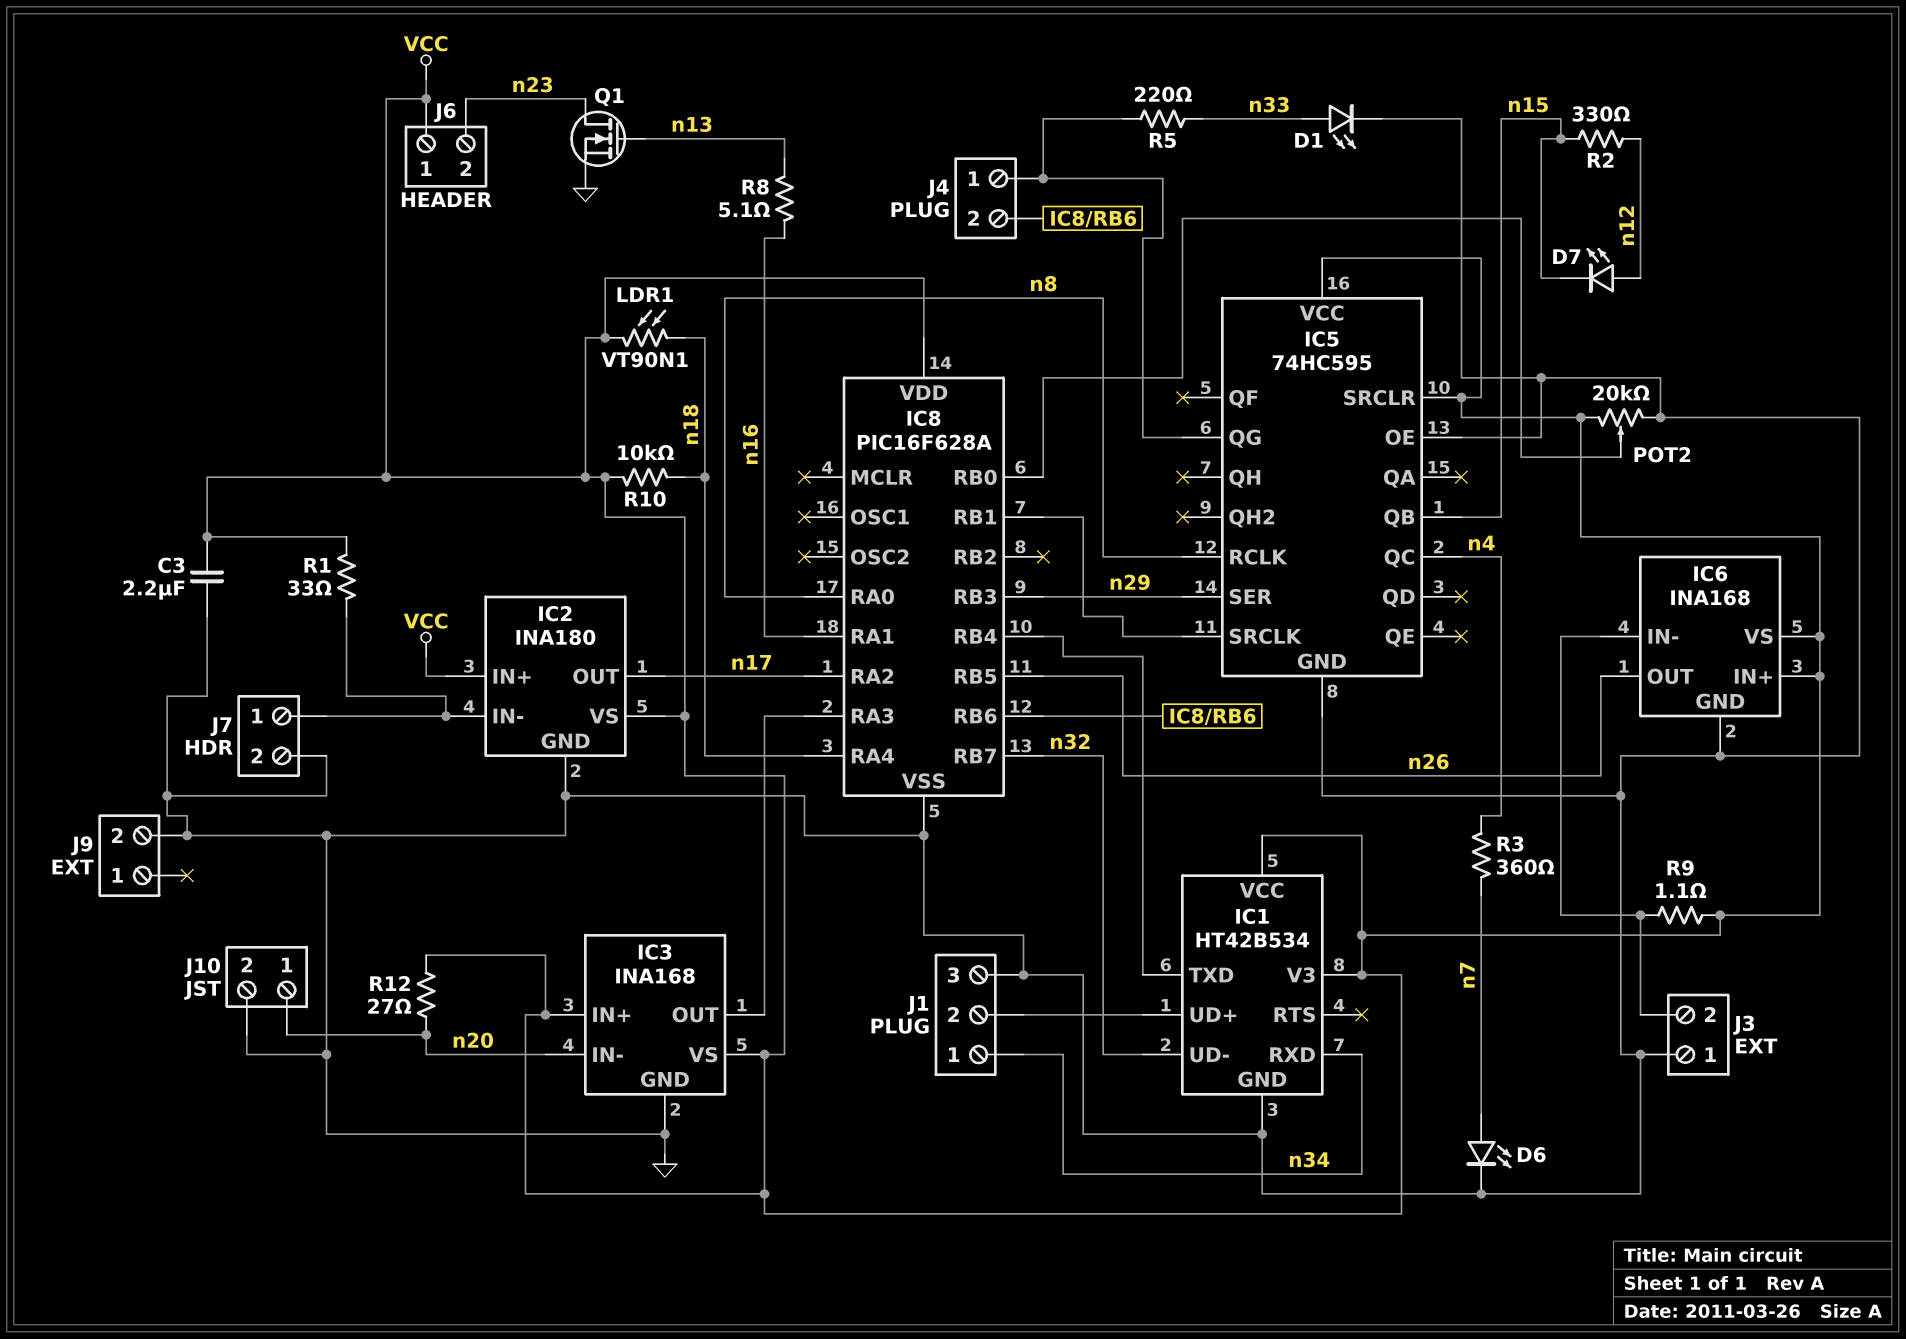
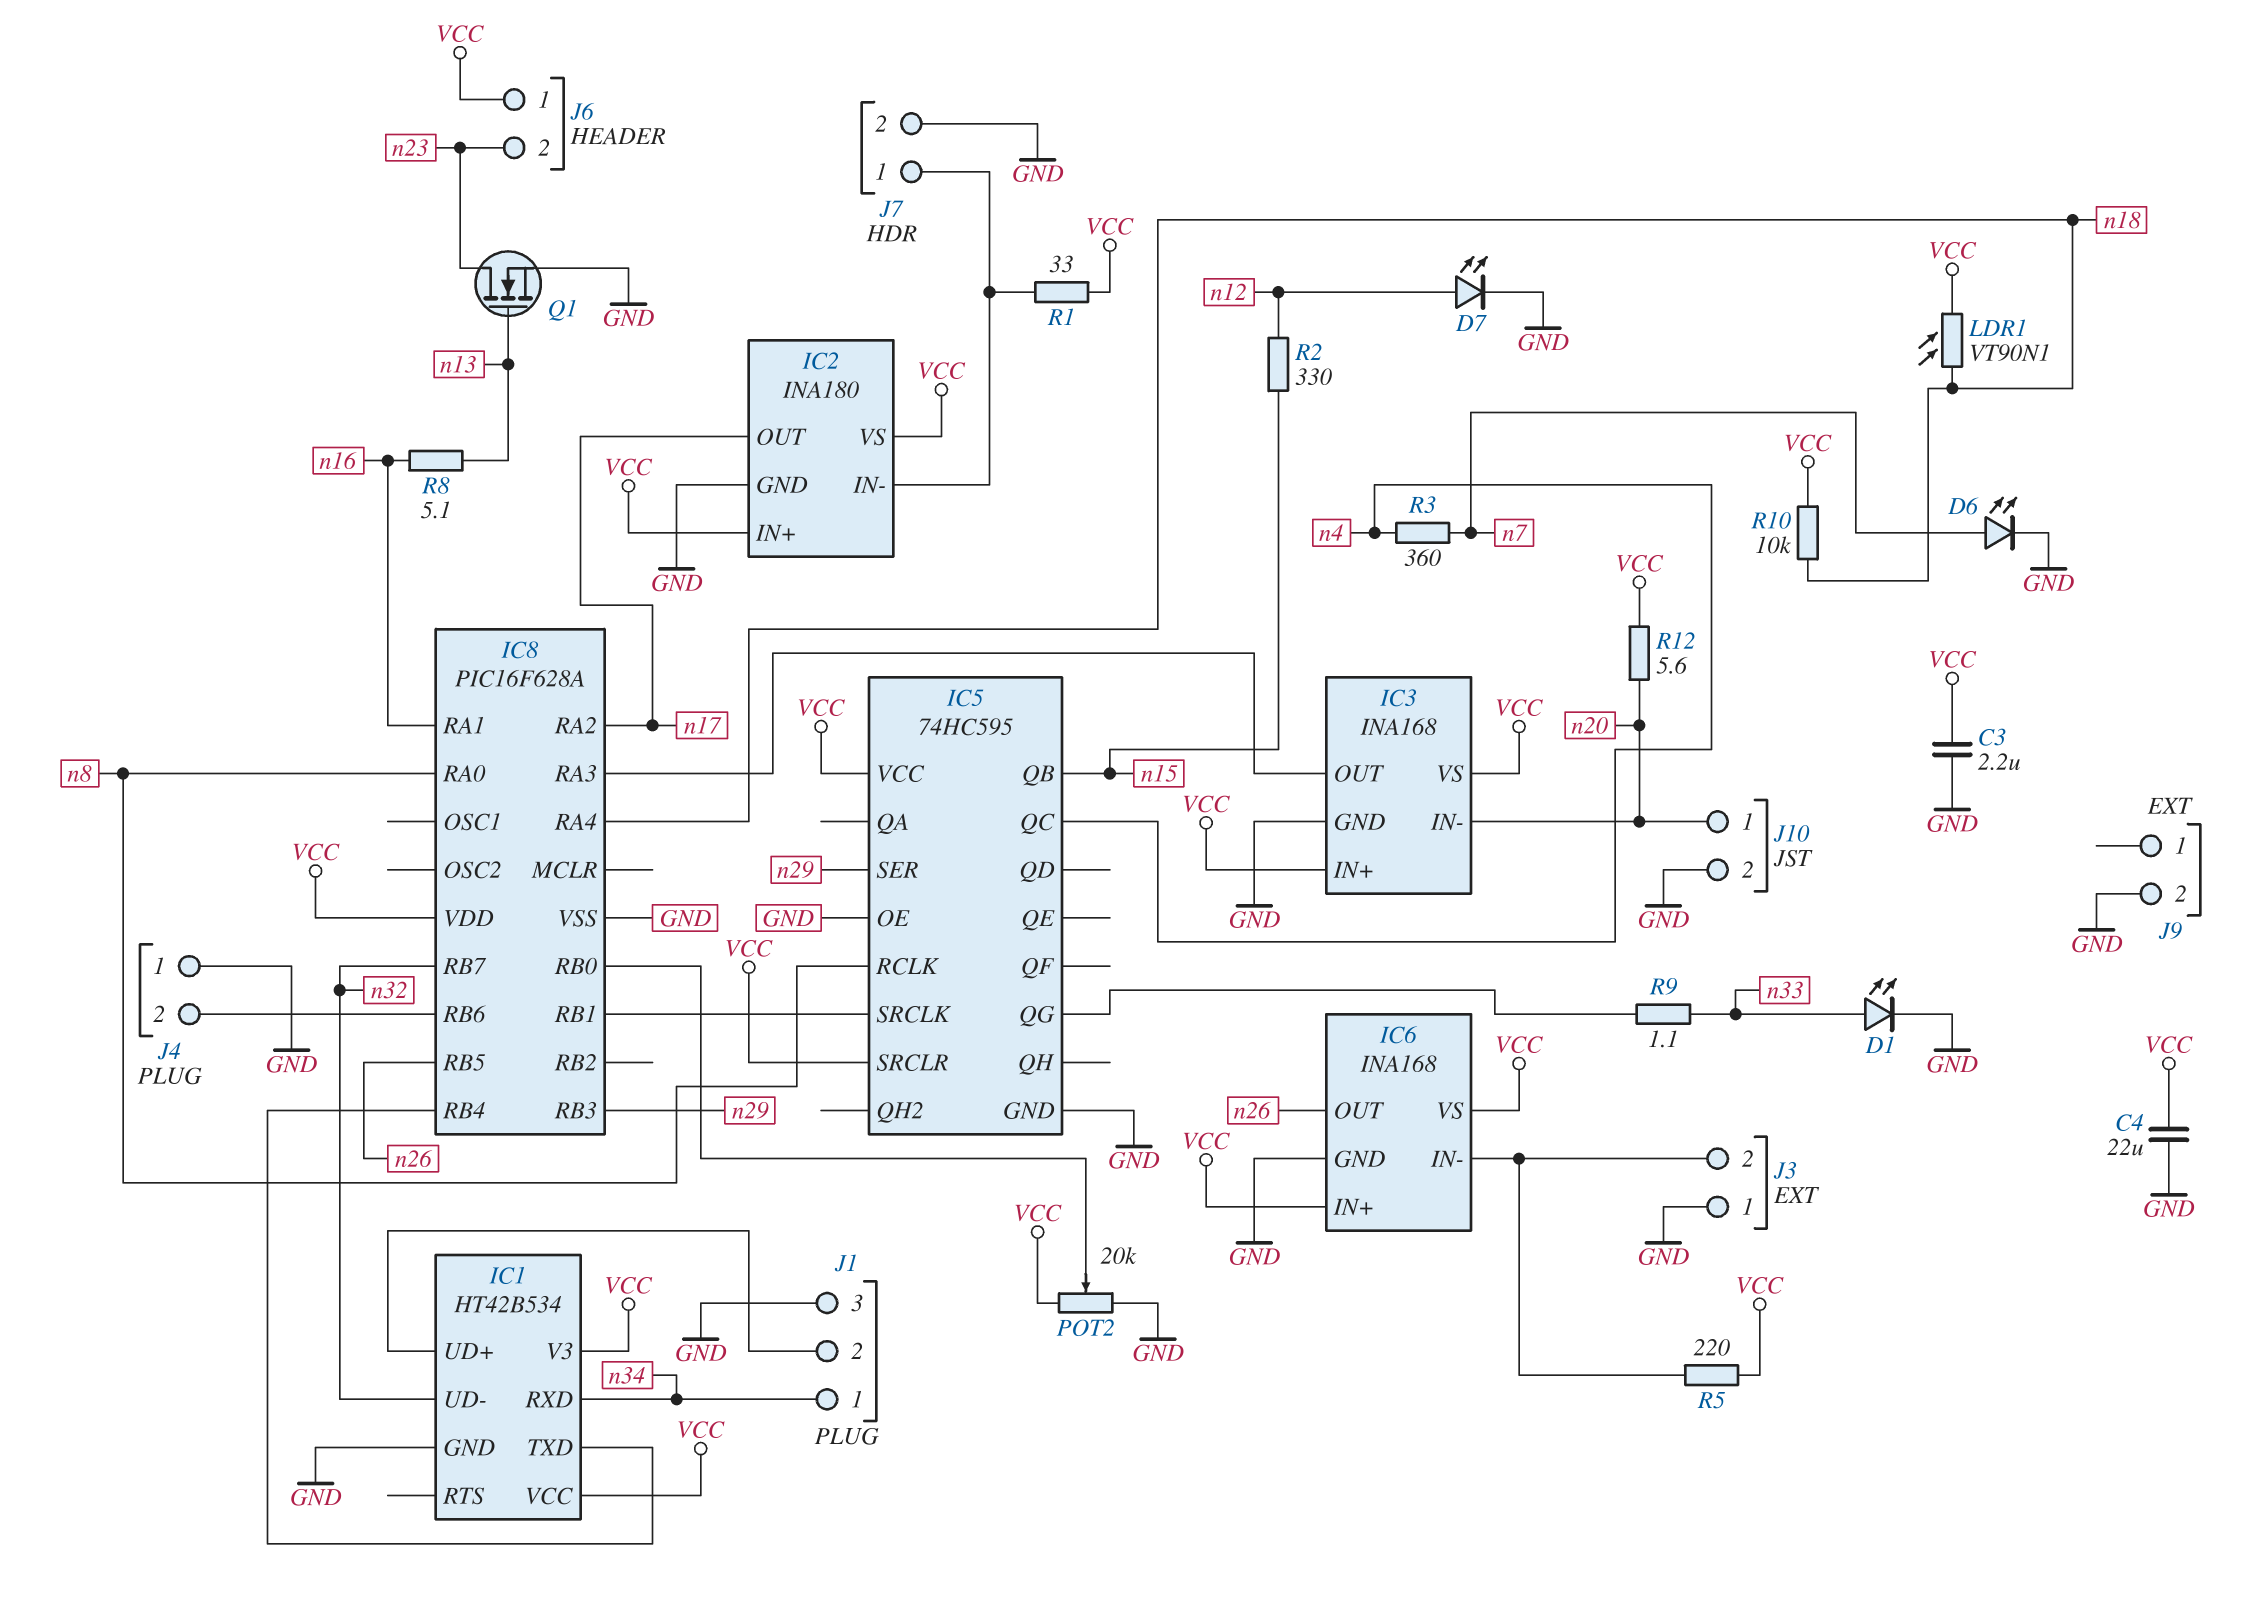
C4: none -> 22uF (GND, VCC)
D7: LED (A n12, K n15) -> LED (A n12, K GND)
J4 pin 1: IC5/QG -> GND
R5: 220 (IC5/QG, n33) -> 220 (IC6/IN-, VCC)
R9: 1.1 (IC6/IN-, VCC) -> 1.1 (IC5/QG, n33)
R12: 27 (VCC, n20) -> 5.6 (VCC, n20)

